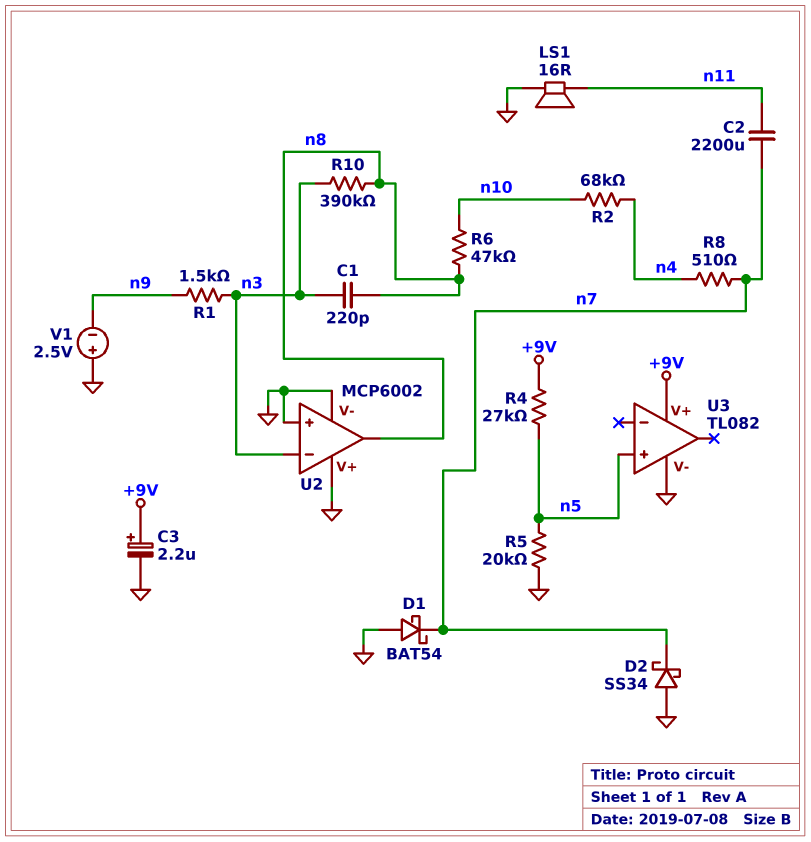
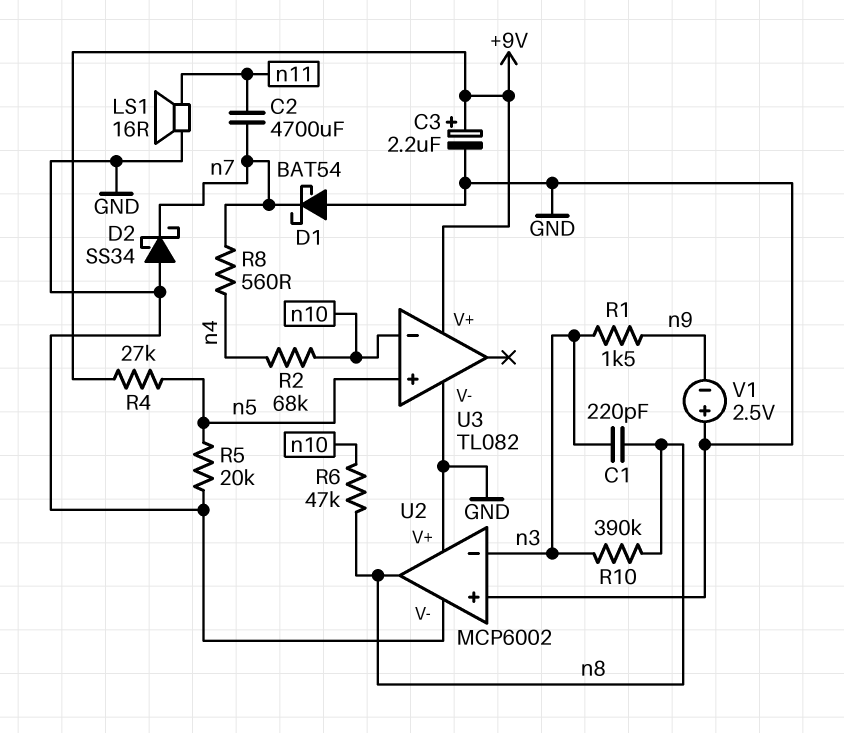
C2: 2200uF (n7, n11) -> 4700uF (n7, n11)
R8: 510 (n4, n7) -> 560 (n4, n7)
U3 pin in-: none -> n10

